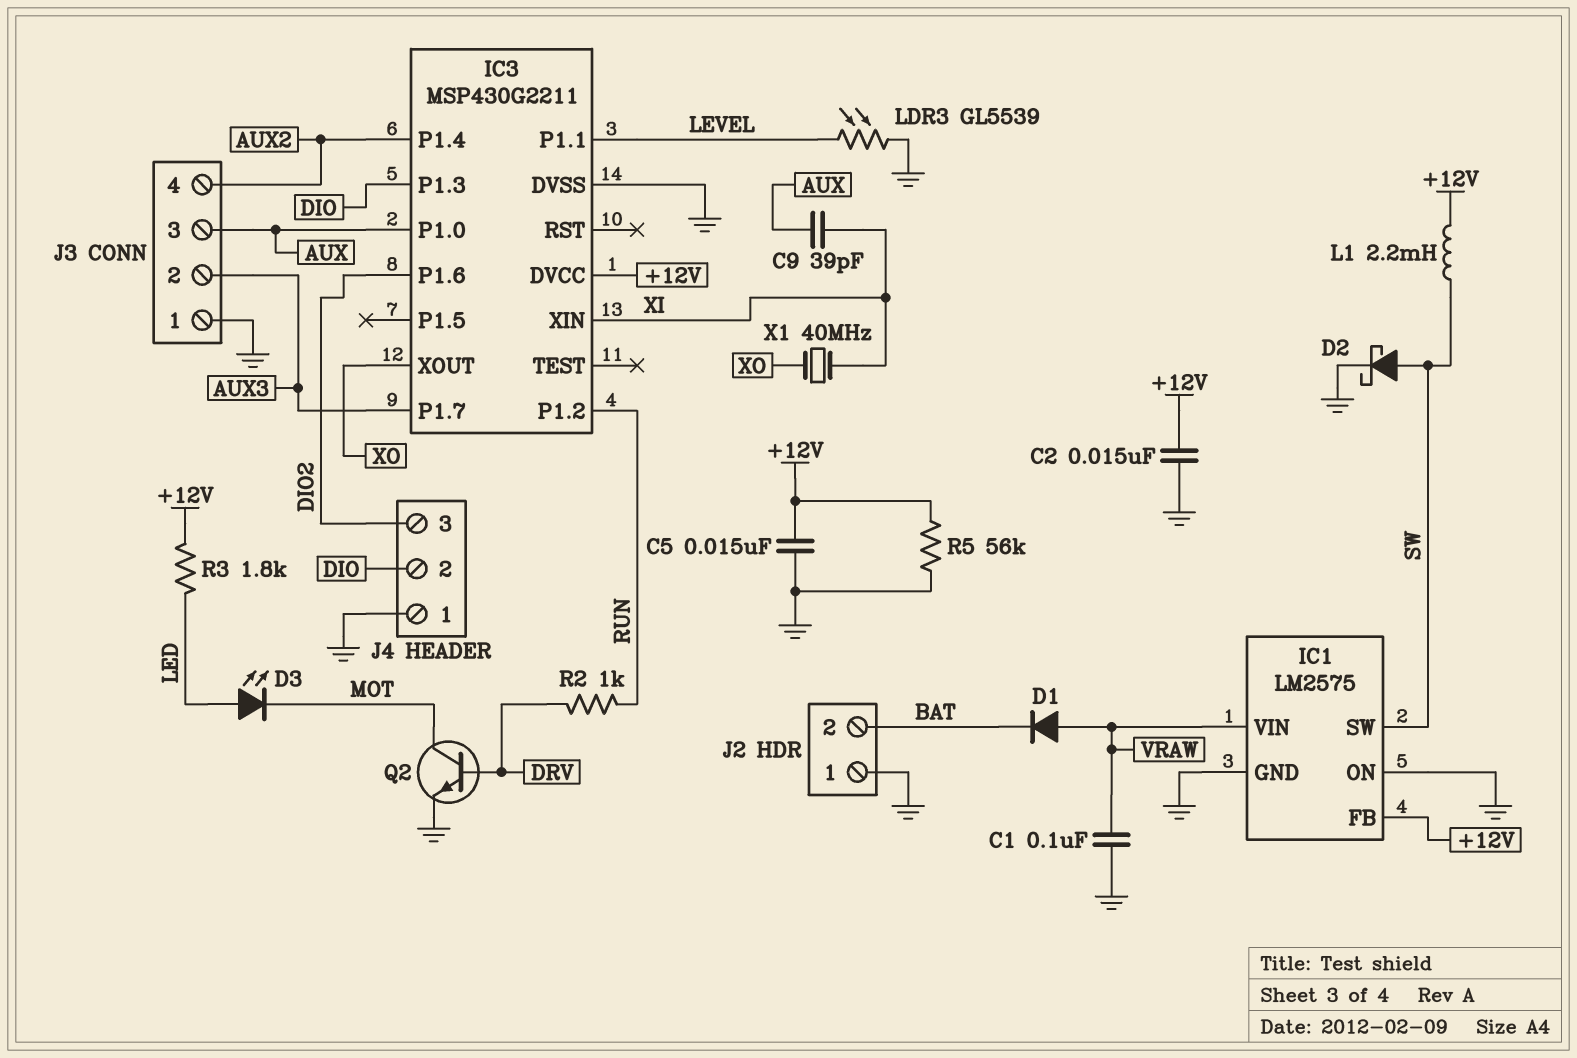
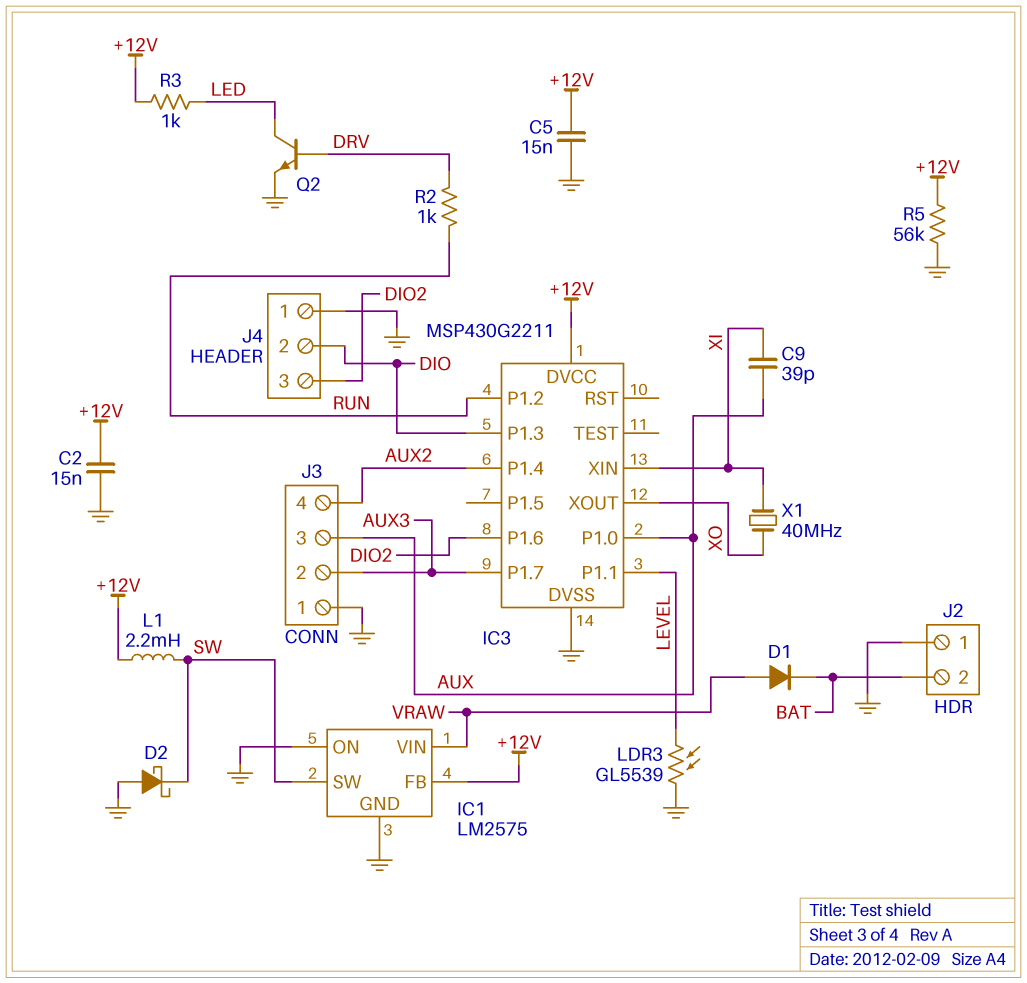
C1: 100nF (GND, VRAW) -> none
D2: schottky (A SW, K GND) -> schottky (A GND, K SW)
D3: LED (A LED, K MOT) -> none
Q2: NPN (B DRV, C MOT, E GND) -> NPN (B DRV, C LED, E GND)
R3: 1.8k (+12V, LED) -> 1k (+12V, LED)

